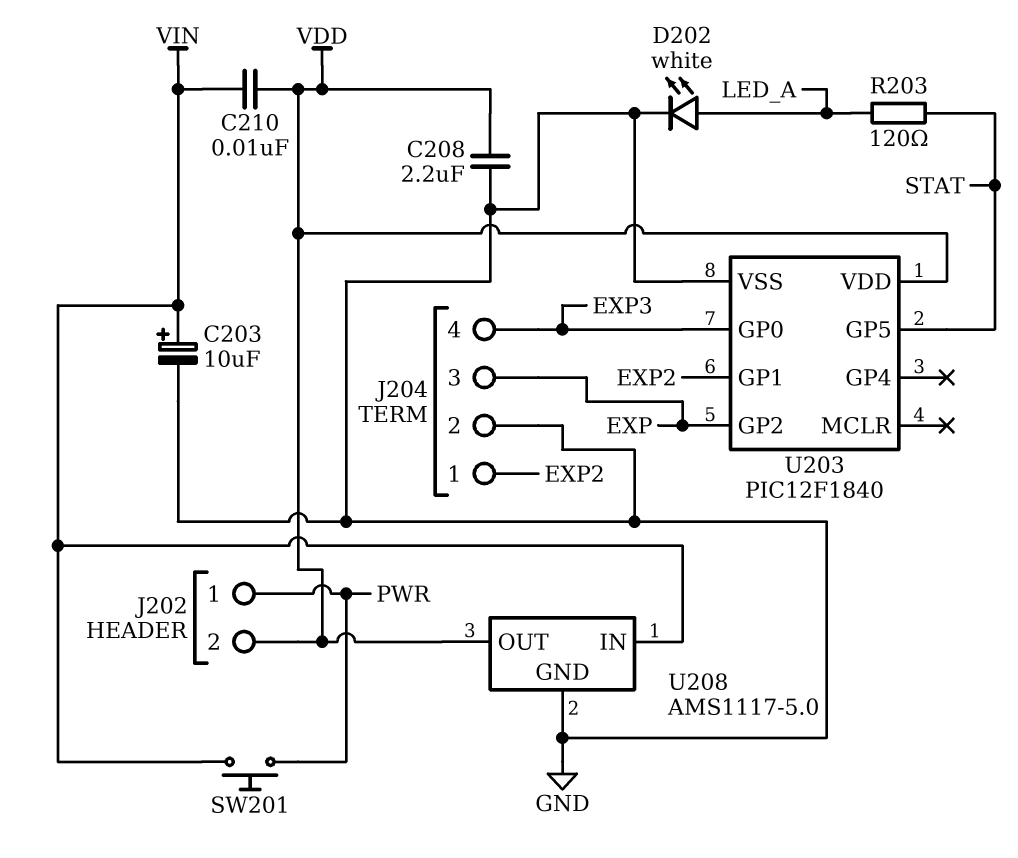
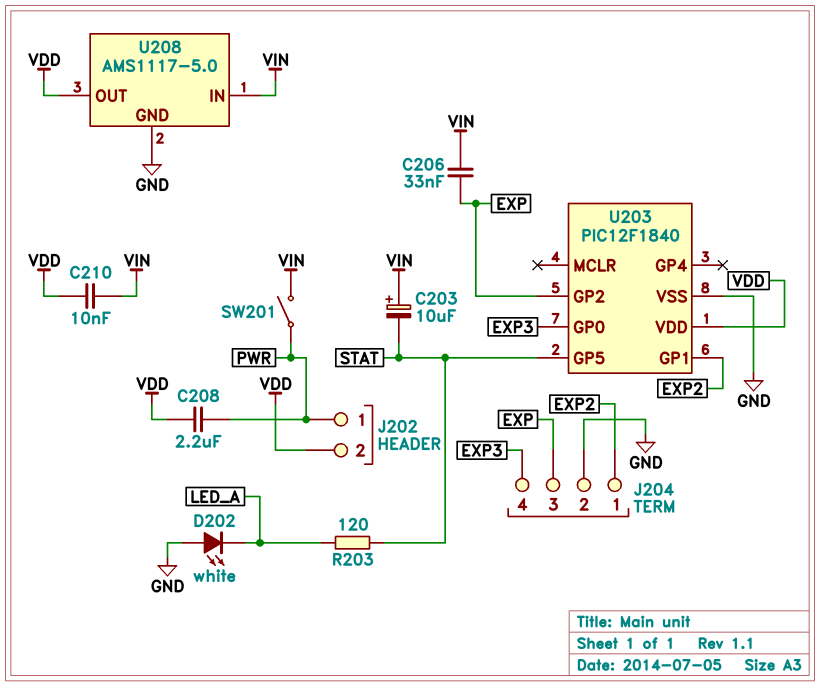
C203: 10uF (plus VIN, minus GND) -> 10uF (plus VIN, minus STAT)
C206: none -> 33nF (EXP, VIN)
C208: 2.2uF (GND, VDD) -> 2.2uF (PWR, VDD)
D202: LED white (A LED_A, K GND) -> LED white (A GND, K LED_A)
SW201: button (PWR, VIN) -> switch (PWR, VIN)

